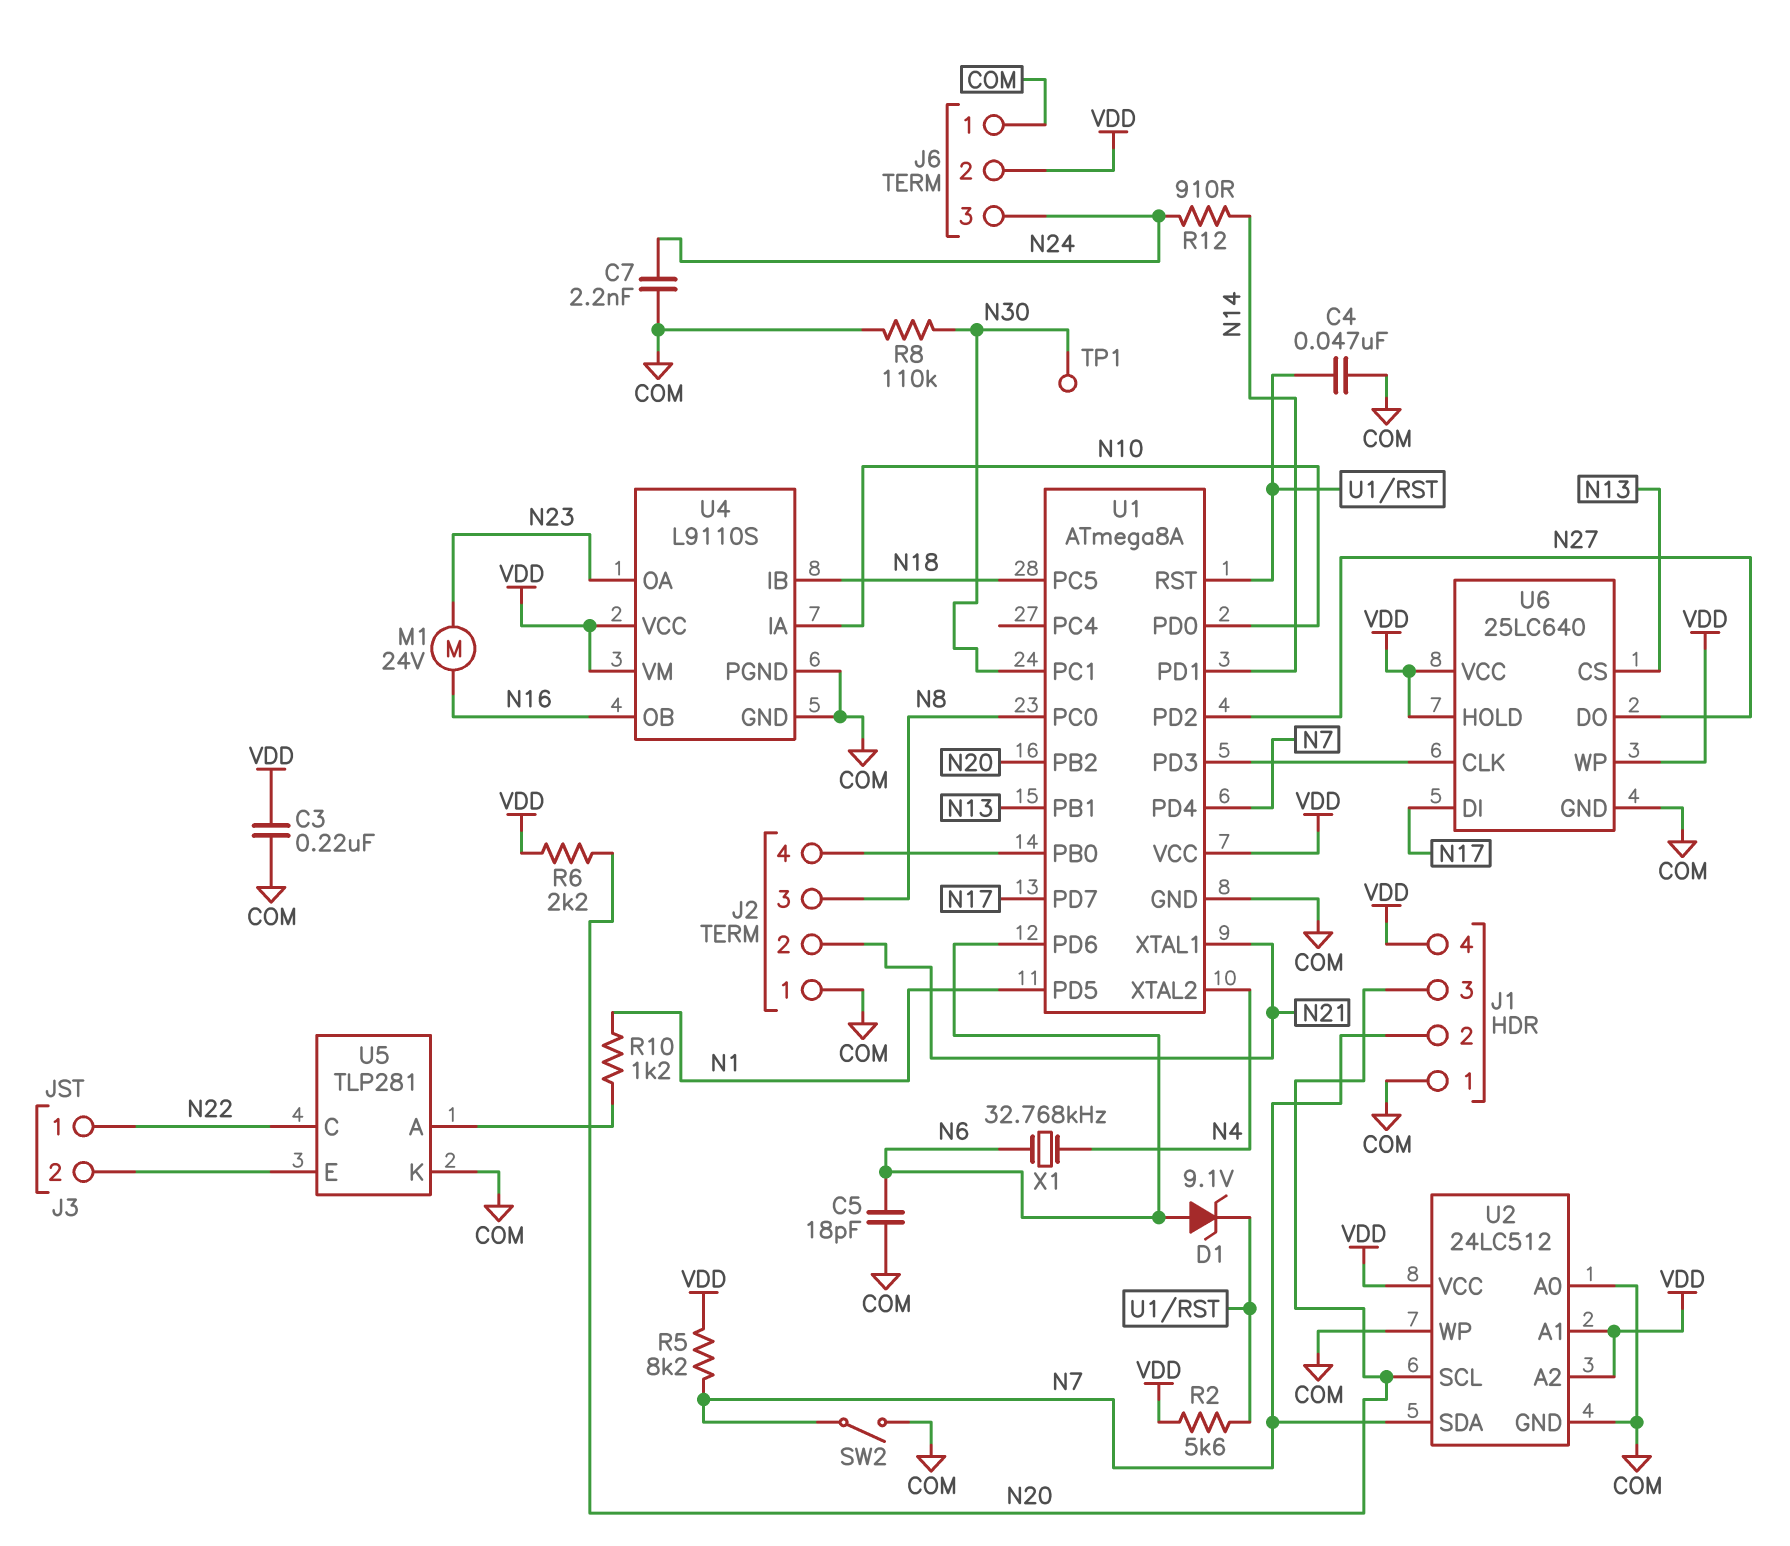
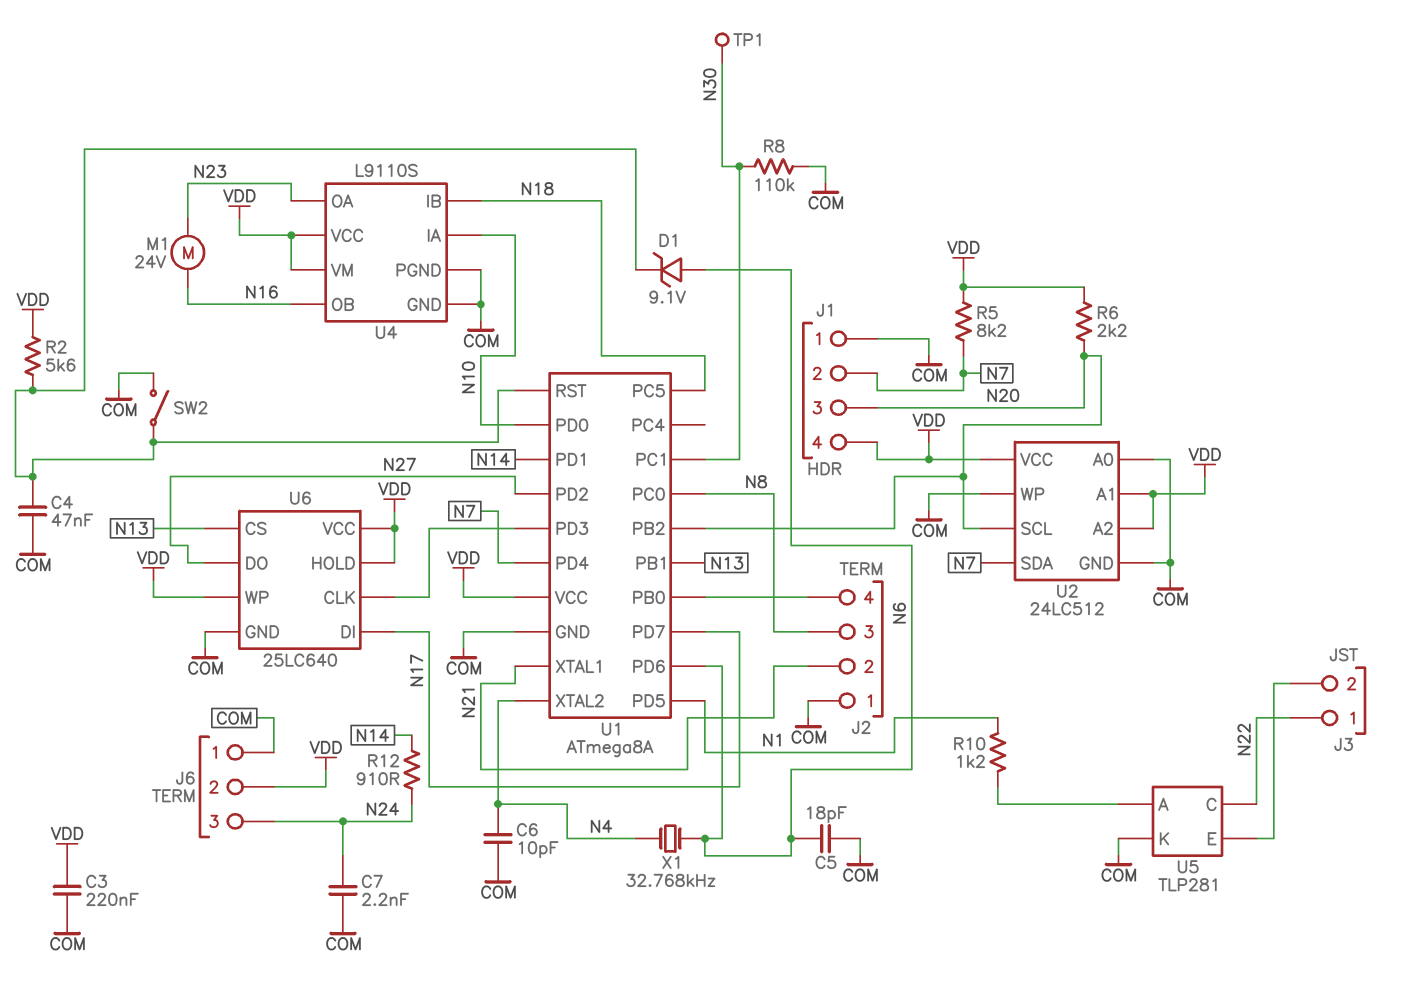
C6: none -> 10pF (COM, N4)
SW2: switch (COM, N7) -> switch (COM, U1/RST)

